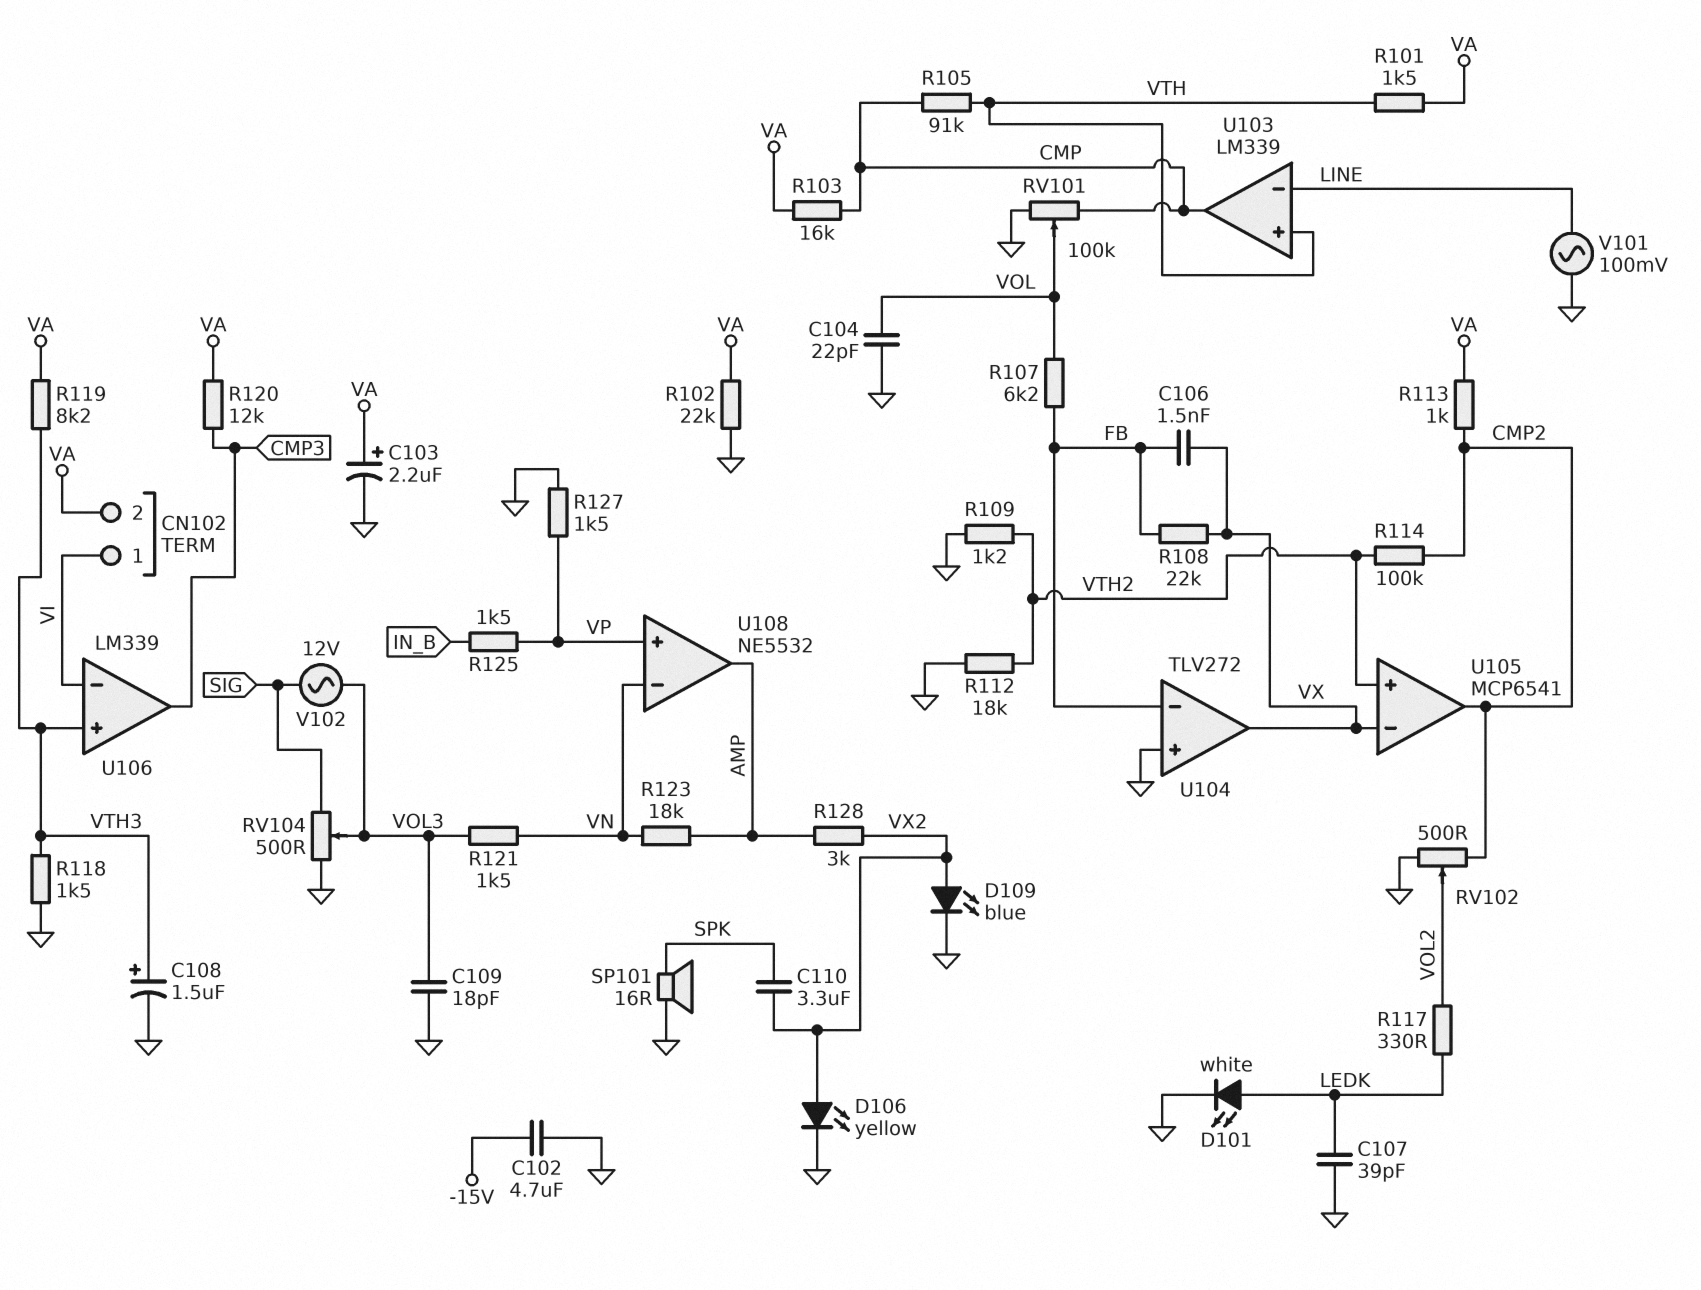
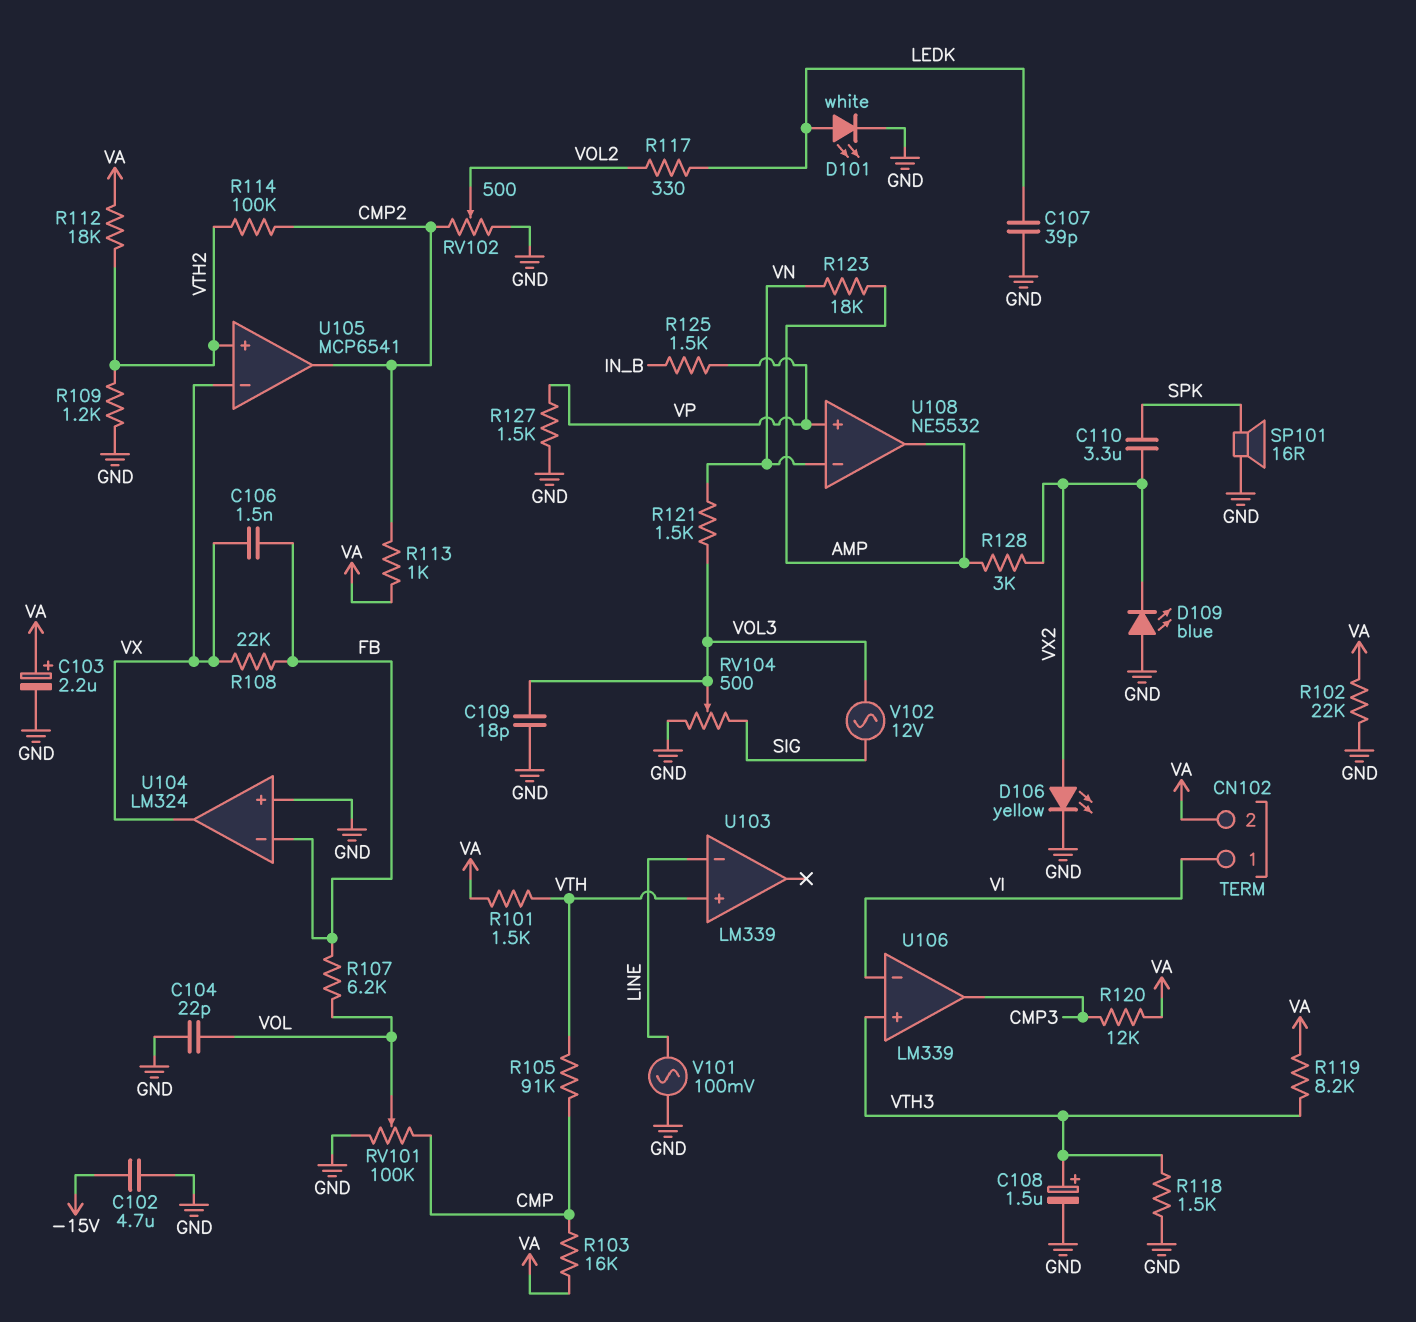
D109: LED blue (A VX2, K GND) -> LED blue (A GND, K VX2)
R112: 18k (GND, VTH2) -> 18k (VA, VTH2)
U103 pin out: CMP -> none
U104: TLV272 -> LM324

